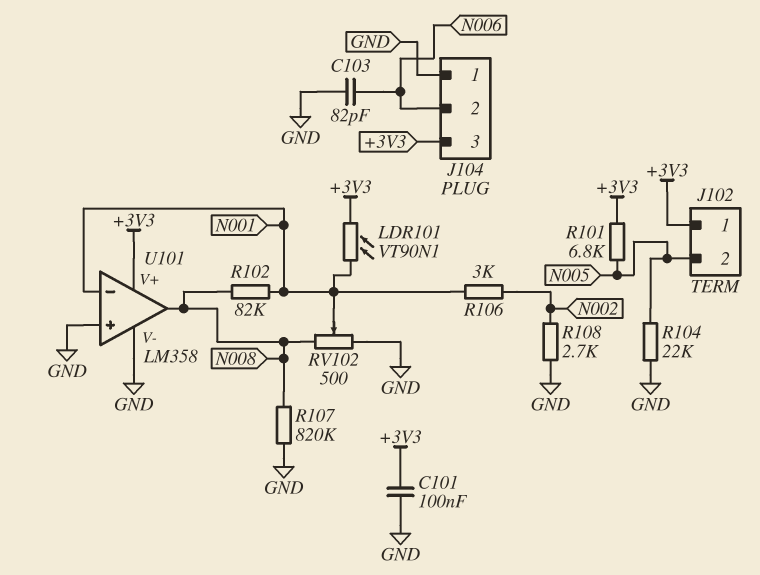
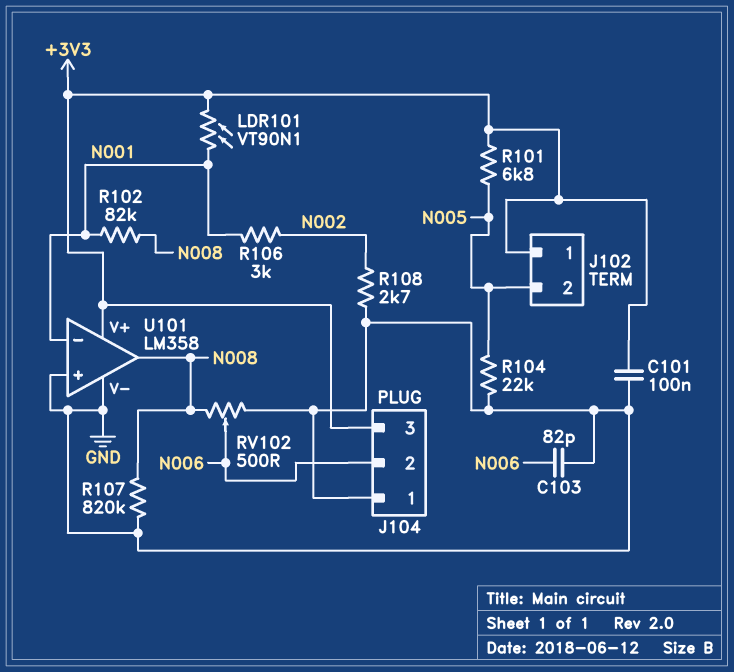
RV102: 500 (GND, N008, wiper N001) -> 500 (GND, N008, wiper N006)

